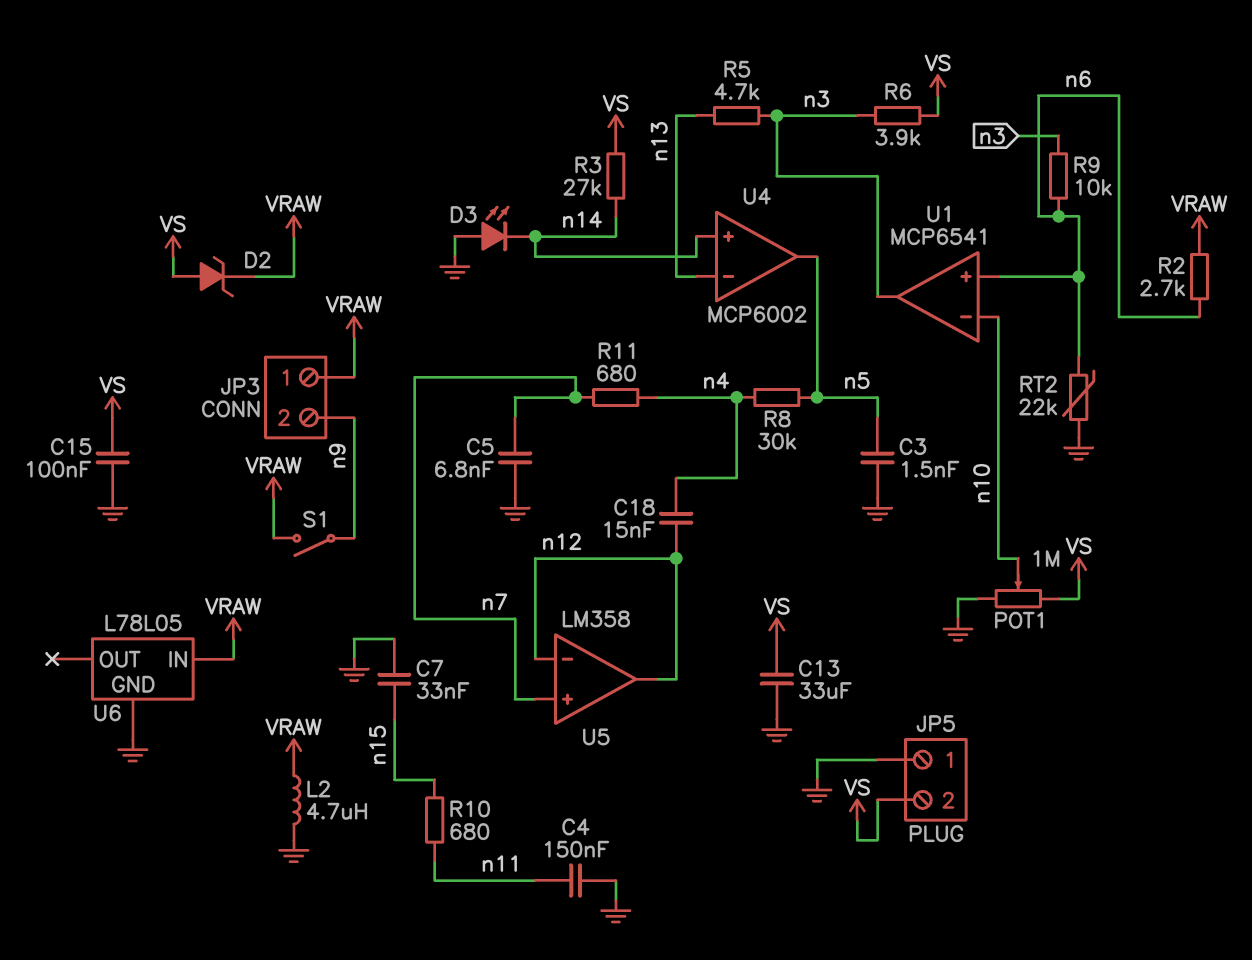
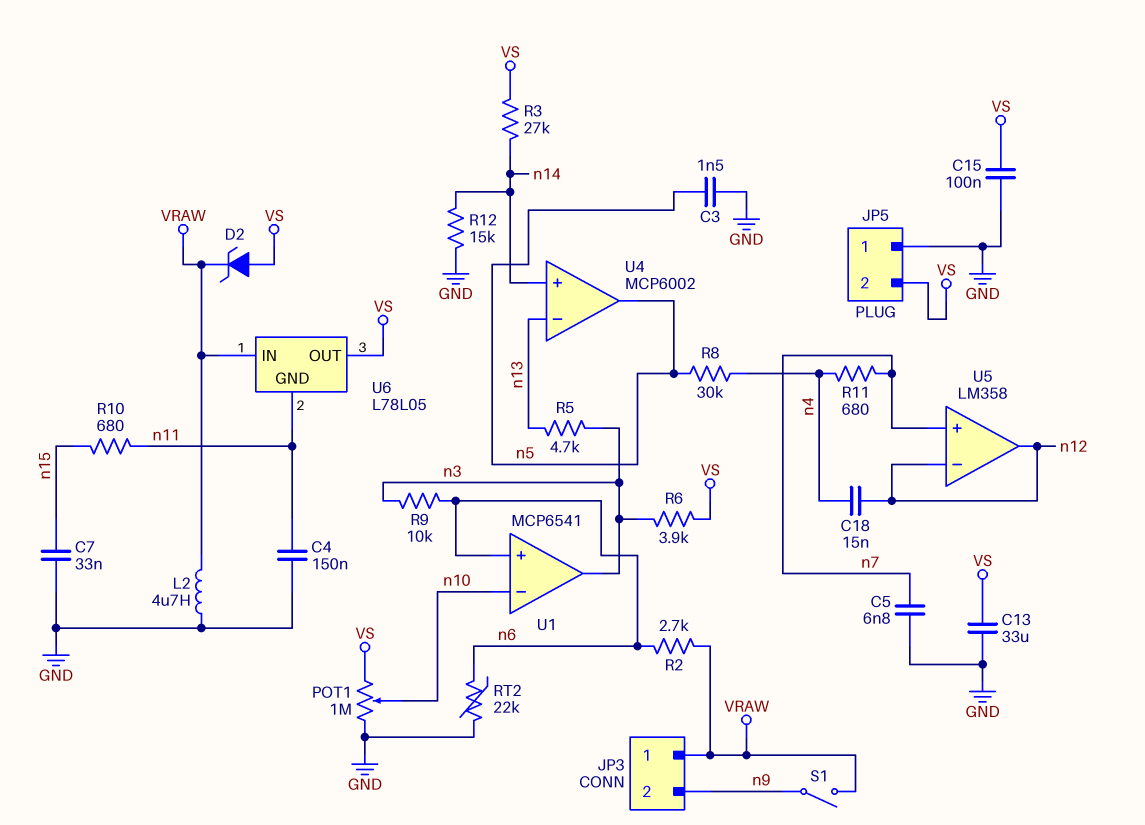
D3: LED (A GND, K n14) -> none
R12: none -> 15k (GND, n14)
U6 pin GND: GND -> n11
U6 pin OUT: none -> VS

